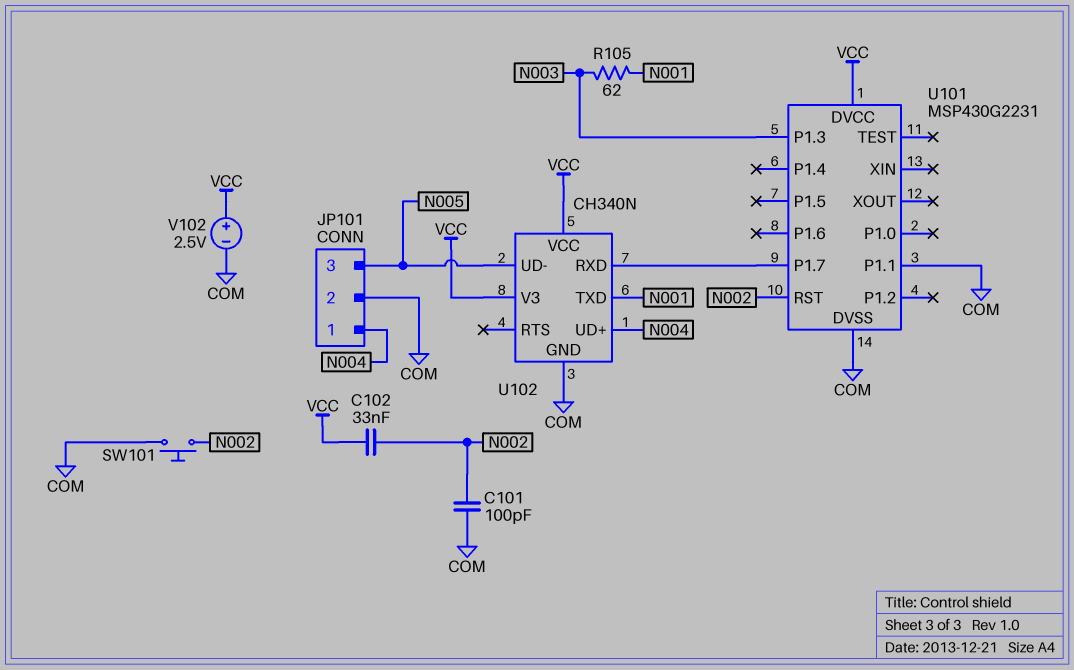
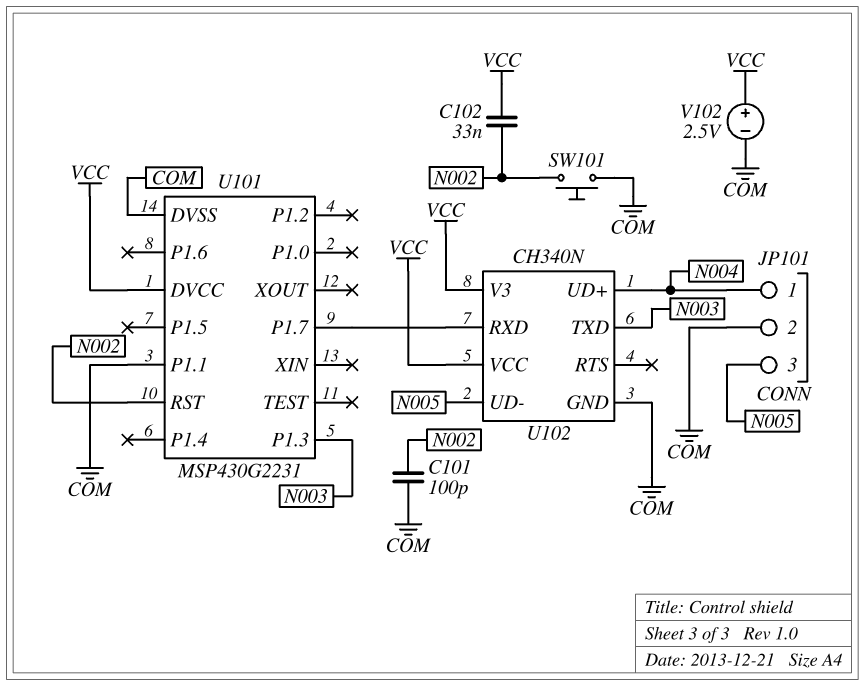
R105: 62 (N001, N003) -> none
U102 pin TXD: N001 -> N003

